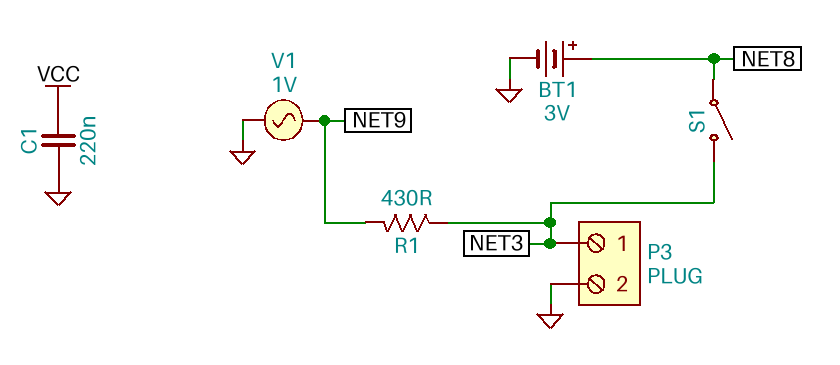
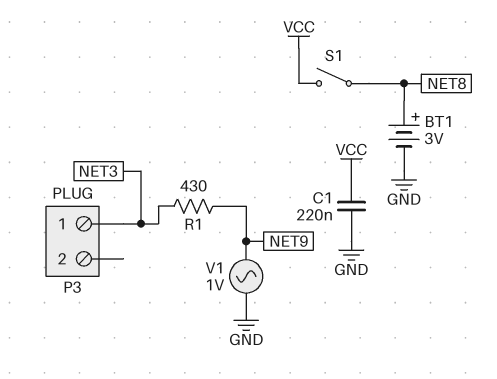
P3 pin 2: GND -> none
S1: switch (NET3, NET8) -> switch (NET8, VCC)

